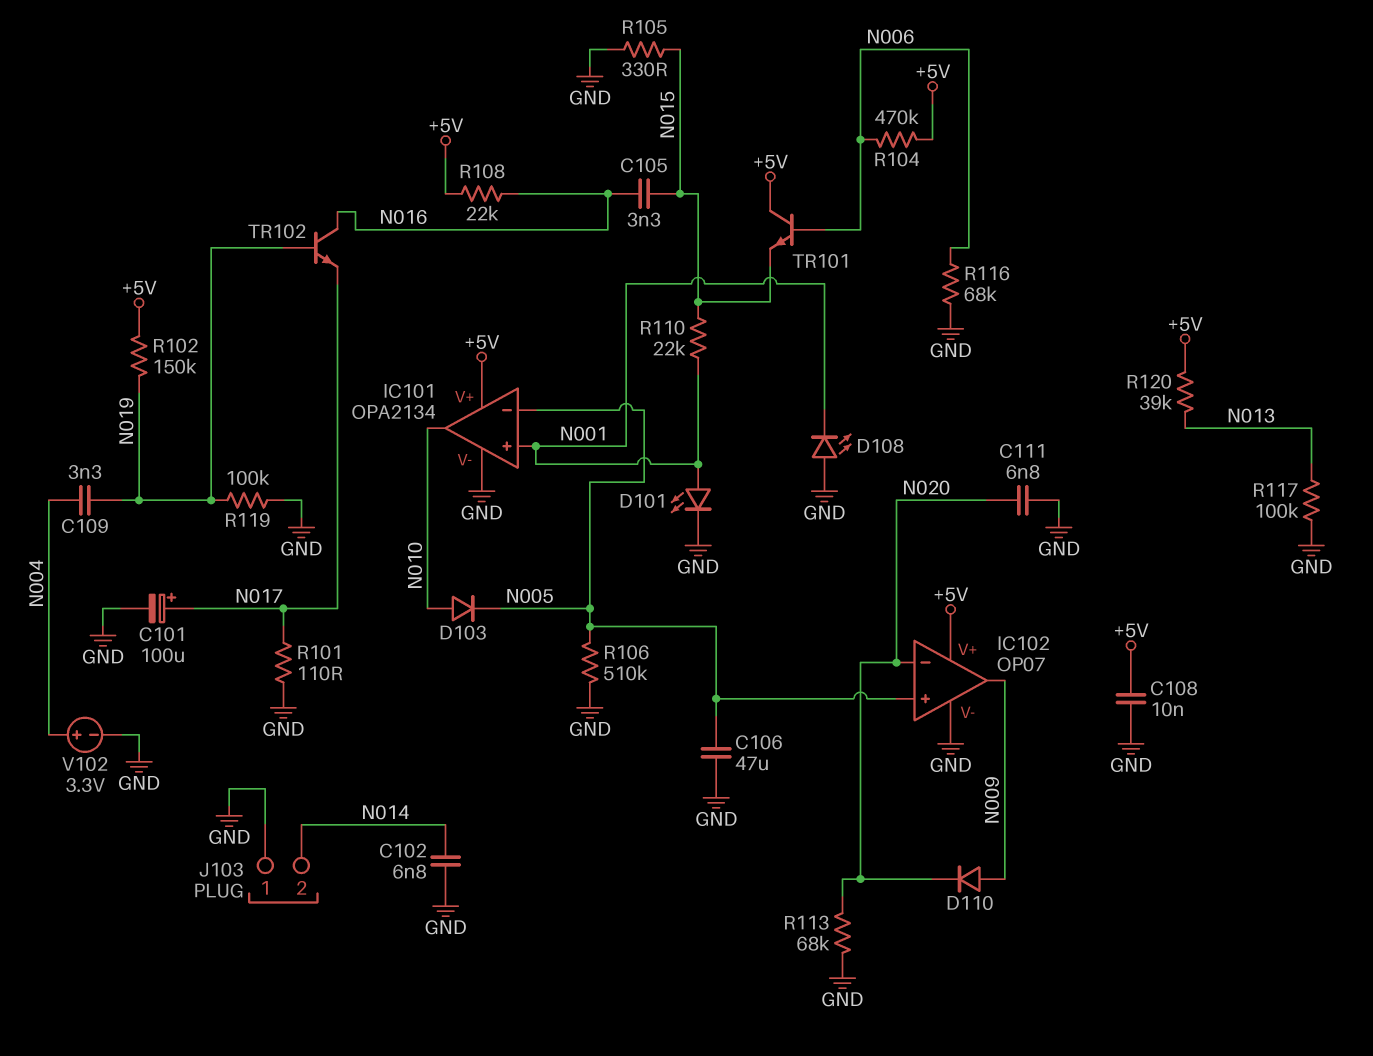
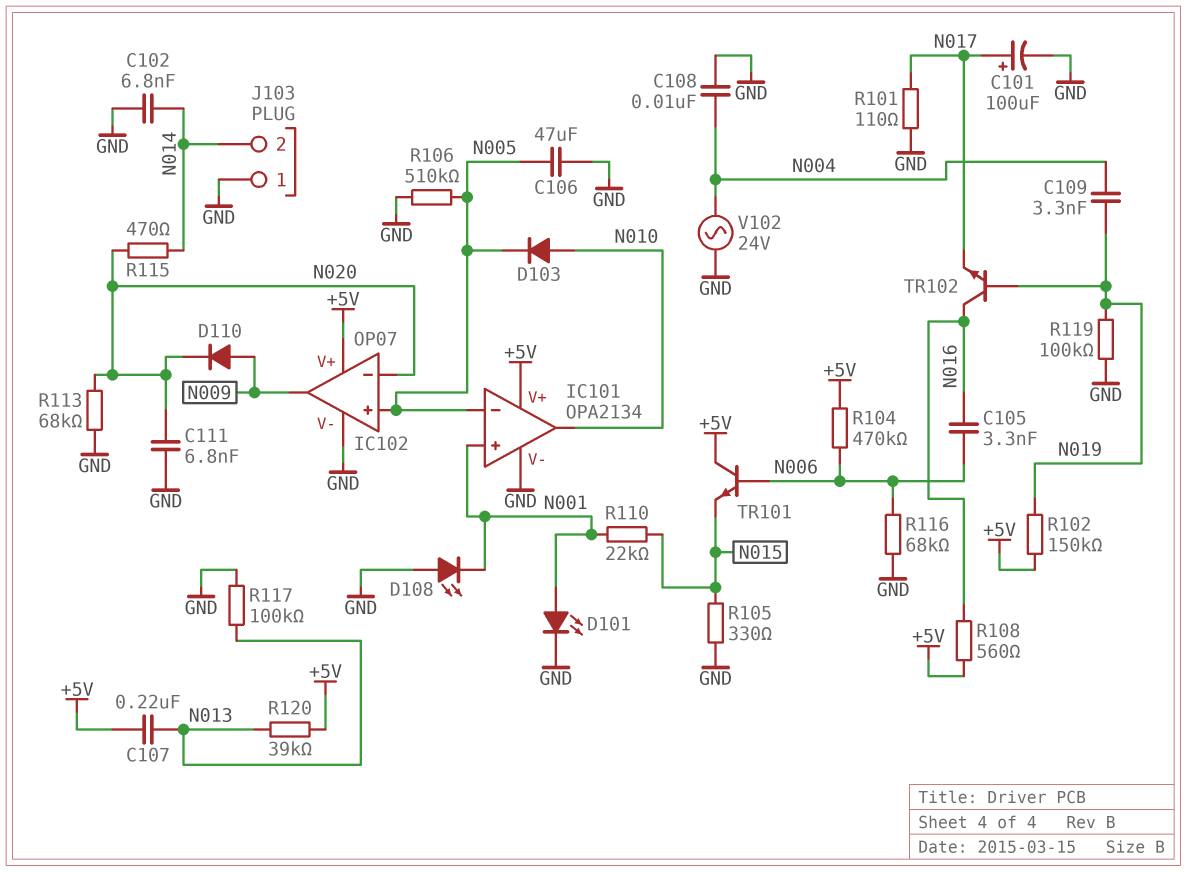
C105: 3.3nF (N015, N016) -> 3.3nF (N006, N016)
C107: none -> 220nF (+5V, N013)
C108: 10nF (+5V, GND) -> 10nF (GND, N004)
R108: 22k (+5V, N016) -> 560 (+5V, N016)
R115: none -> 470 (N014, N020)
V102: 3.3V (plus N004, minus GND) -> AC 24V (GND, N004)

